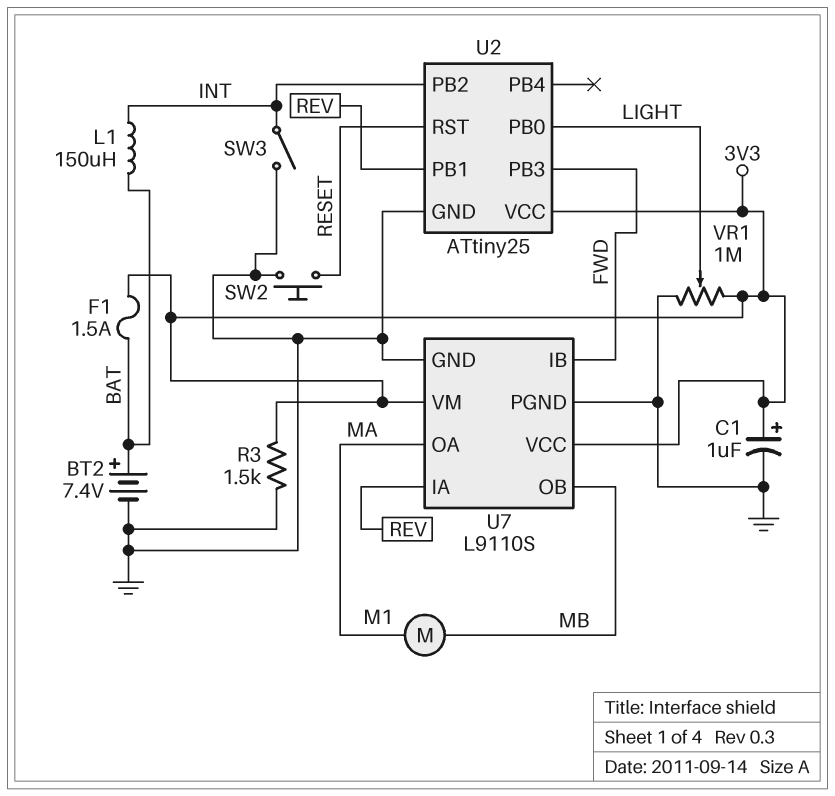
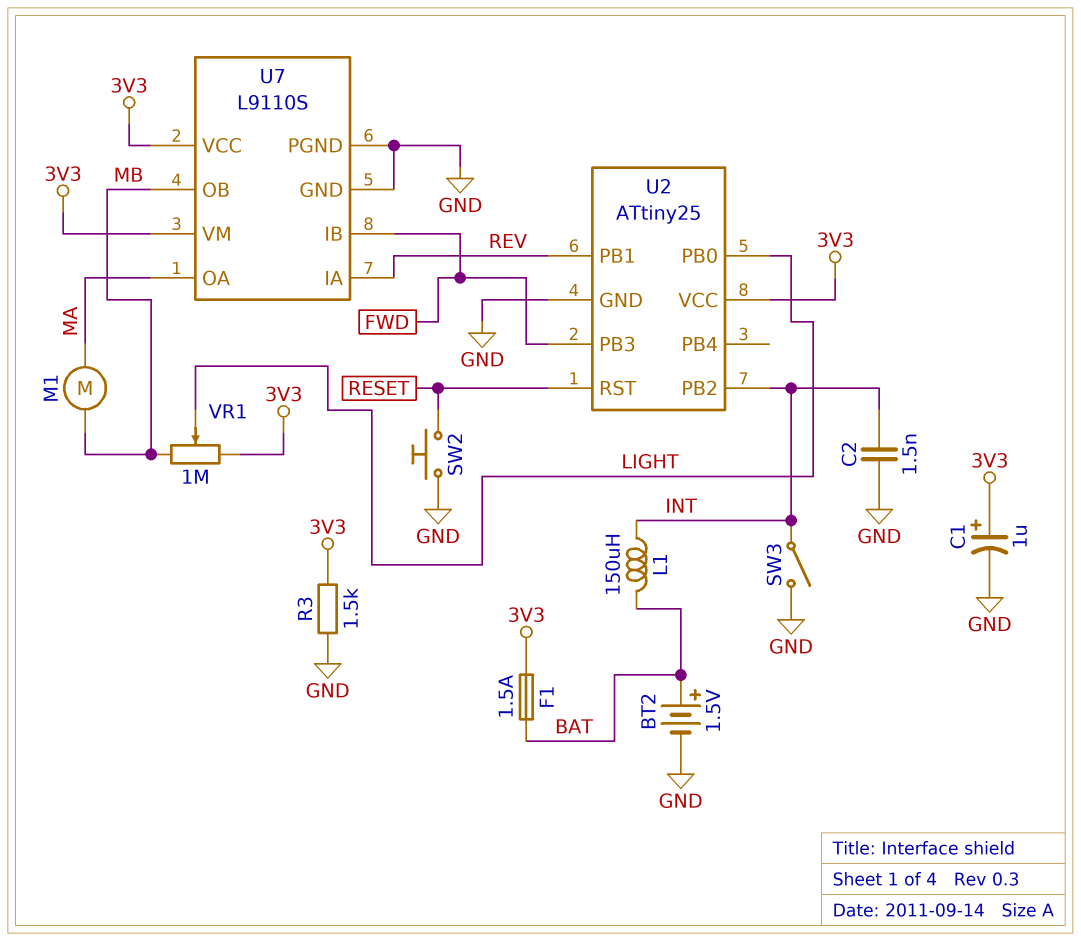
BT2: 7.4V (plus BAT, minus GND) -> 1.5V (plus BAT, minus GND)
C2: none -> 1.5nF (GND, INT)
VR1: 1M (3V3, GND, wiper LIGHT) -> 1M (3V3, MB, wiper LIGHT)

